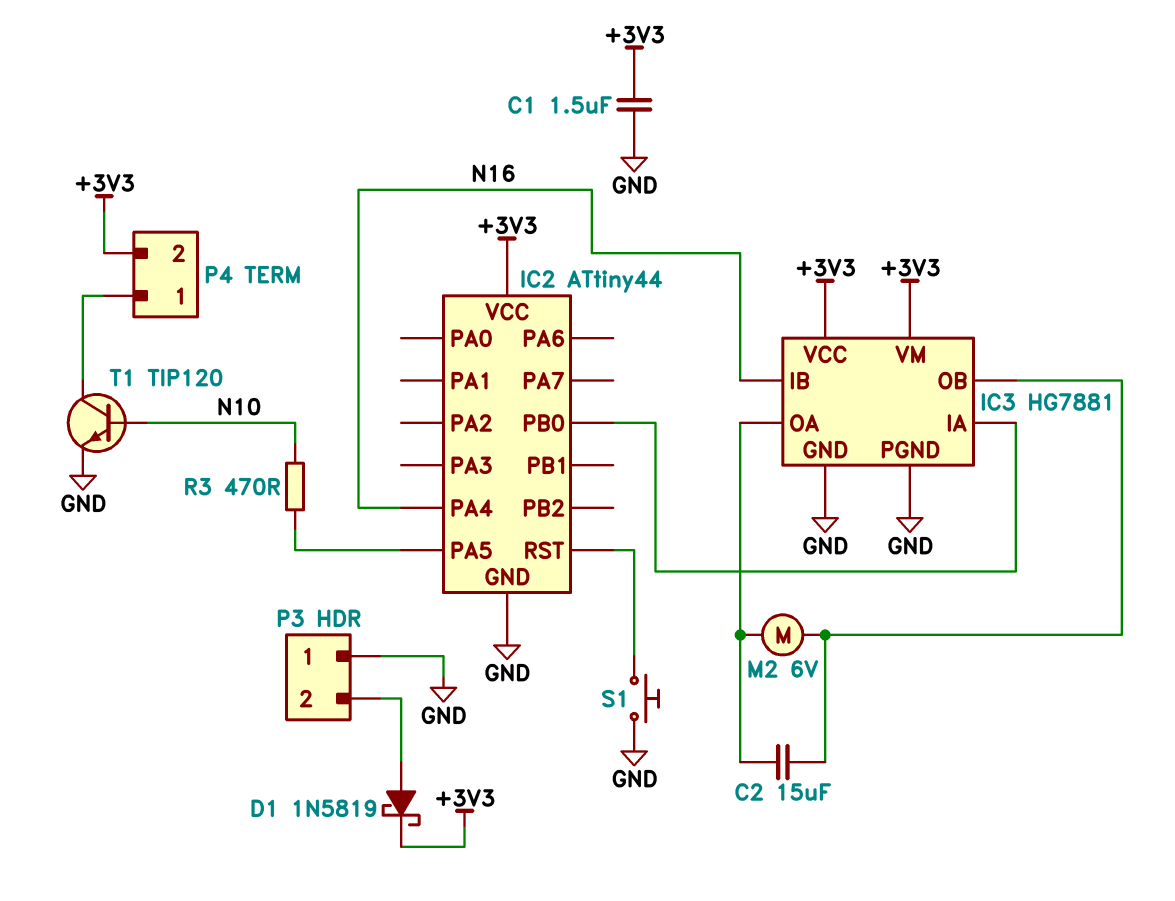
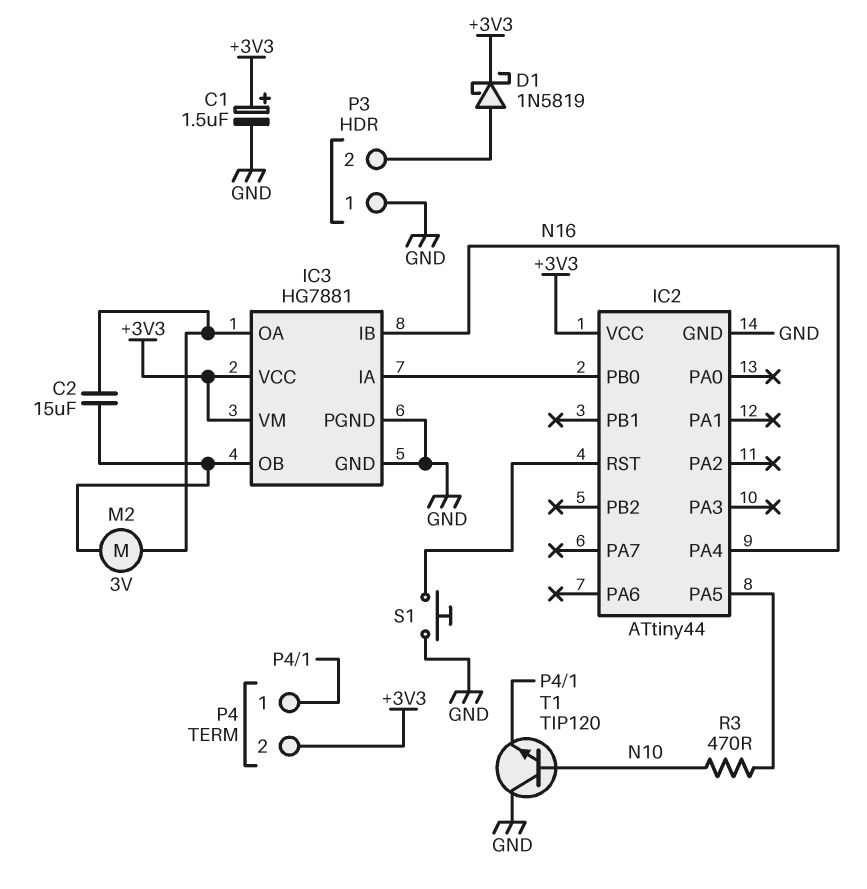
C1: 1.5uF (+3V3, GND) -> 1.5uF (plus +3V3, minus GND)
M2: motor 6V (IC3/OA, IC3/OB) -> motor 3V (IC3/OA, IC3/OB)
T1: NPN TIP120 (B N10, C P4/1, E GND) -> NPN TIP120 (B N10, C GND, E P4/1)

